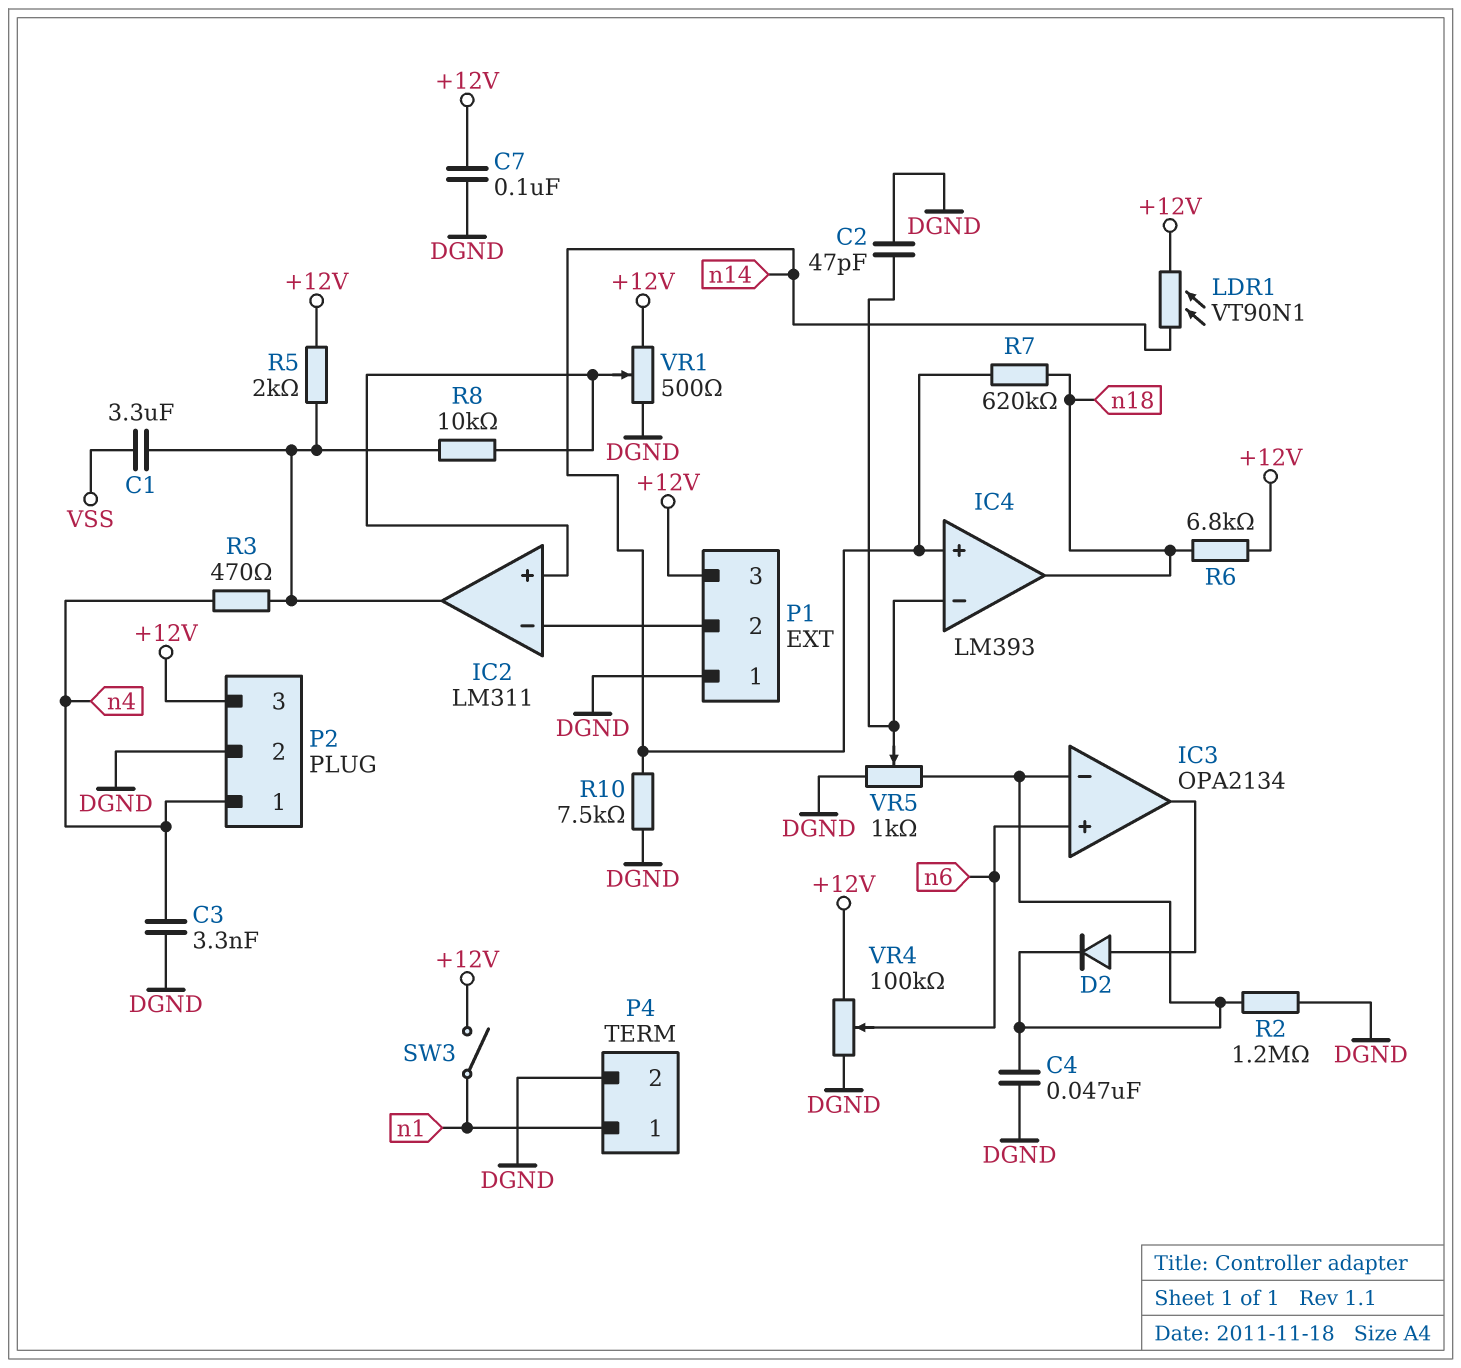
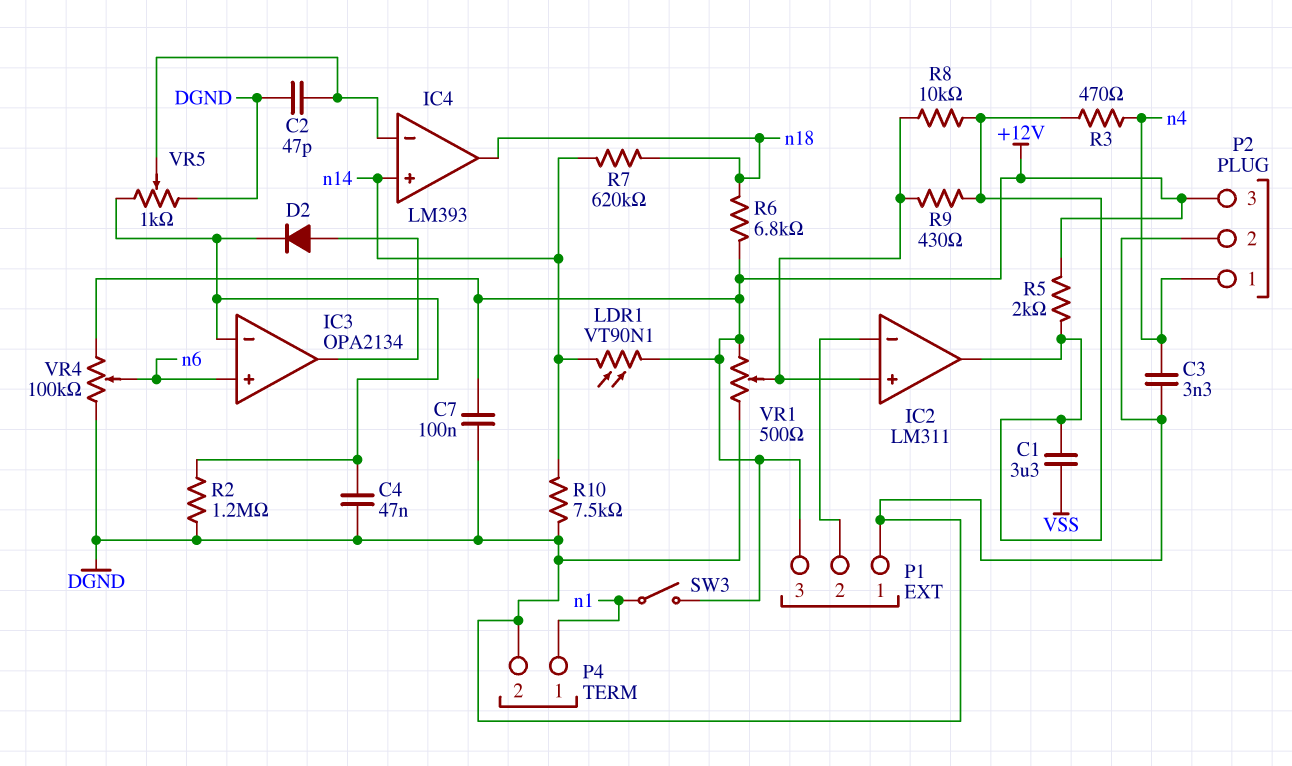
R9: none -> 430 (IC2/in+, IC2/out)

